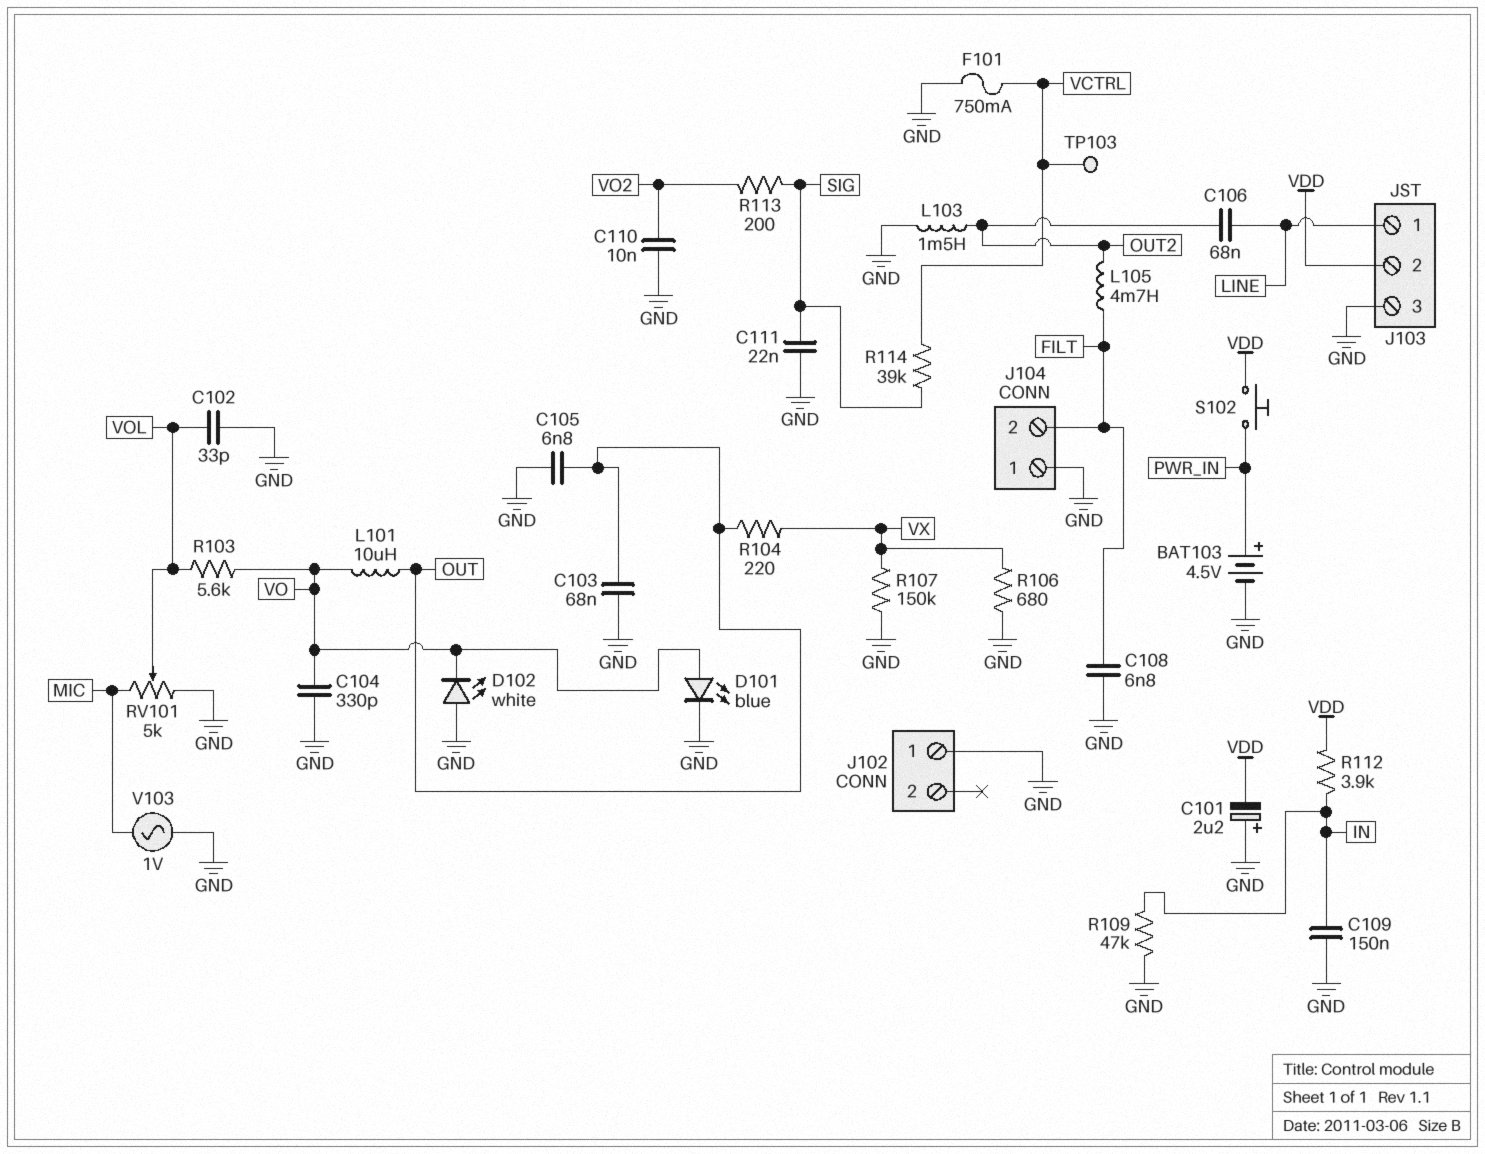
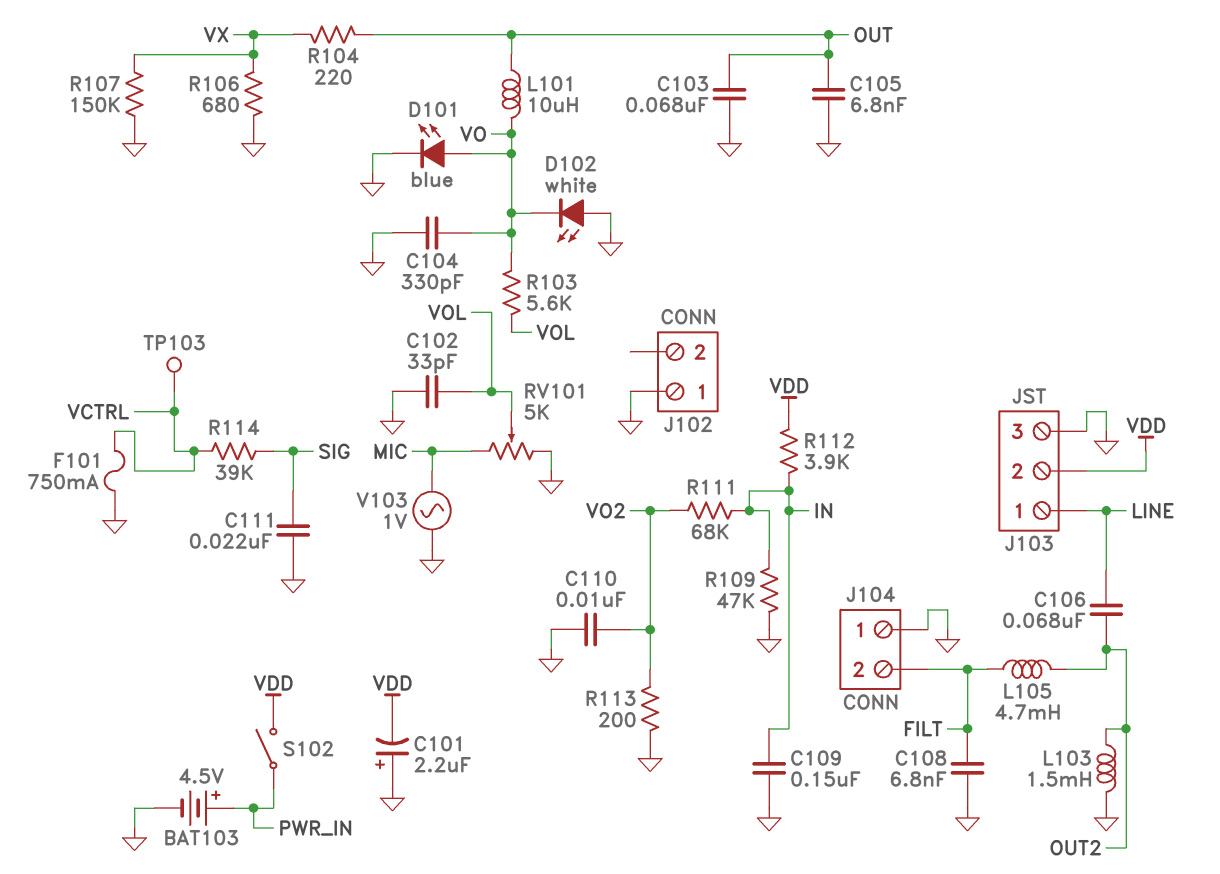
R111: none -> 68k (IN, VO2)
R113: 200 (SIG, VO2) -> 200 (GND, VO2)
S102: button (PWR_IN, VDD) -> switch (PWR_IN, VDD)

